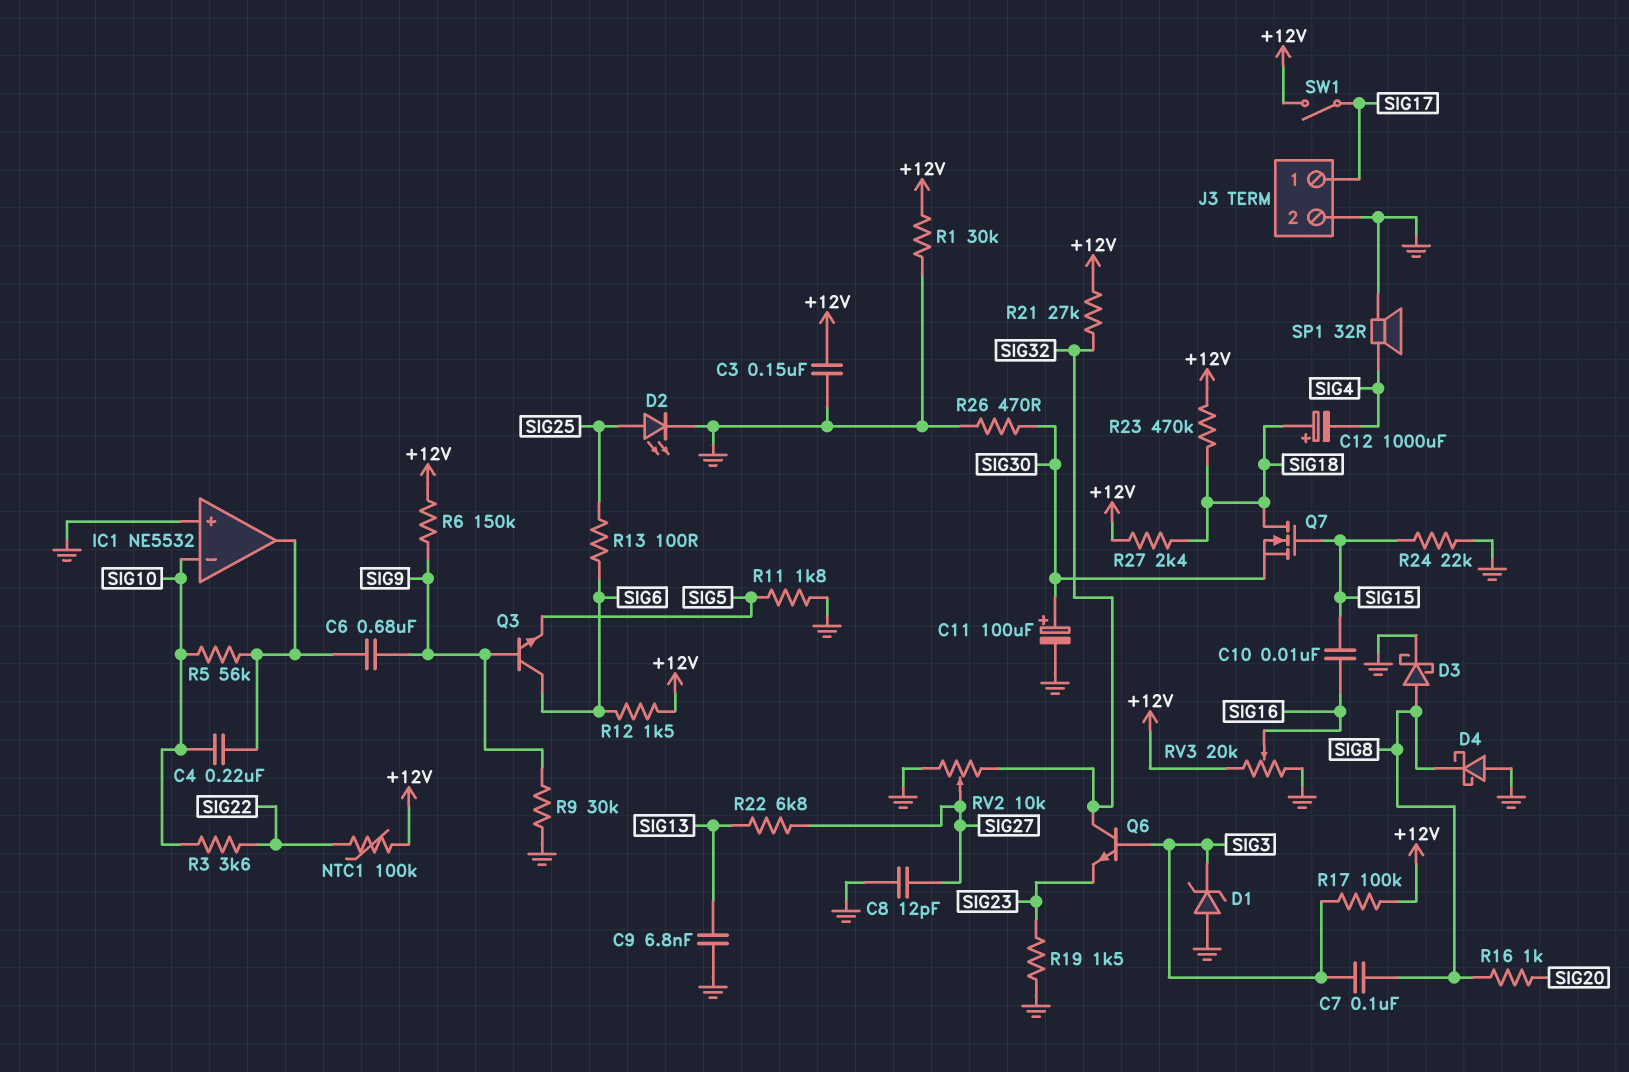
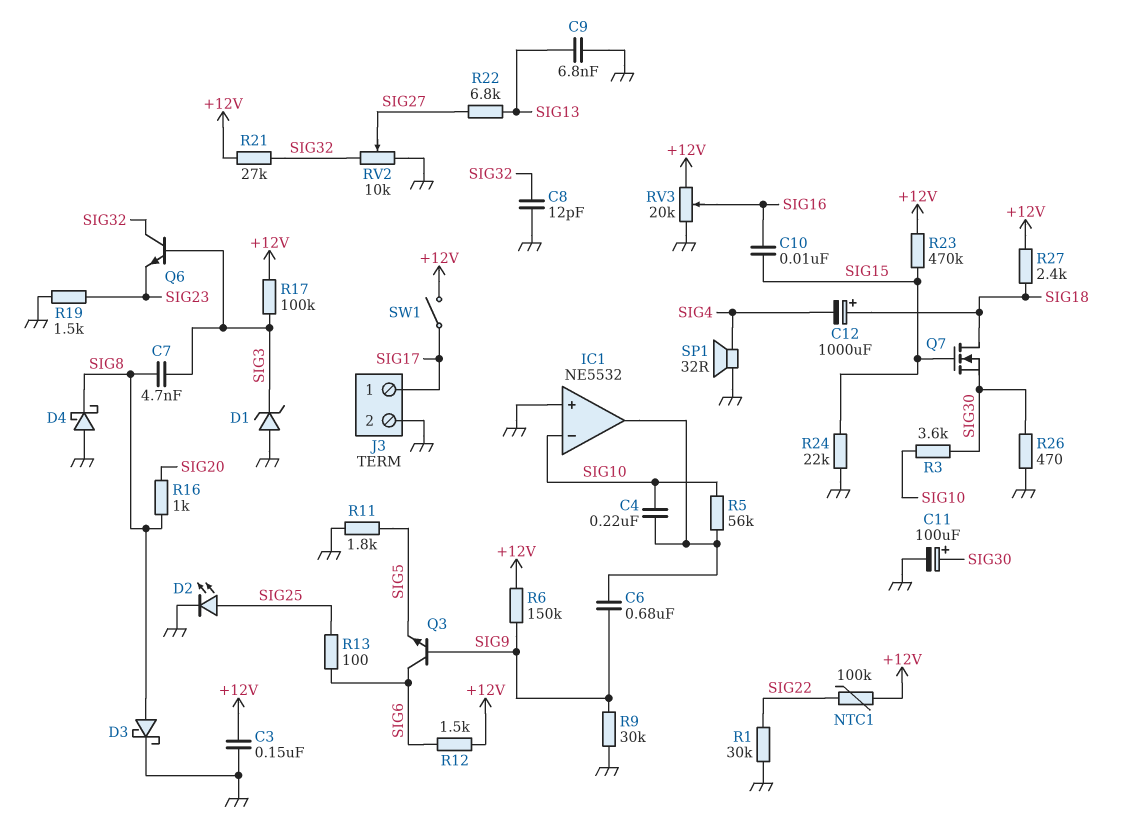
C7: 100nF (SIG3, SIG8) -> 4.7nF (SIG3, SIG8)
C8: 12pF (GND, SIG27) -> 12pF (GND, SIG32)
R1: 30k (+12V, GND) -> 30k (GND, SIG22)
R3: 3.6k (SIG10, SIG22) -> 3.6k (SIG10, SIG30)
R23: 470k (+12V, SIG18) -> 470k (+12V, SIG15)

